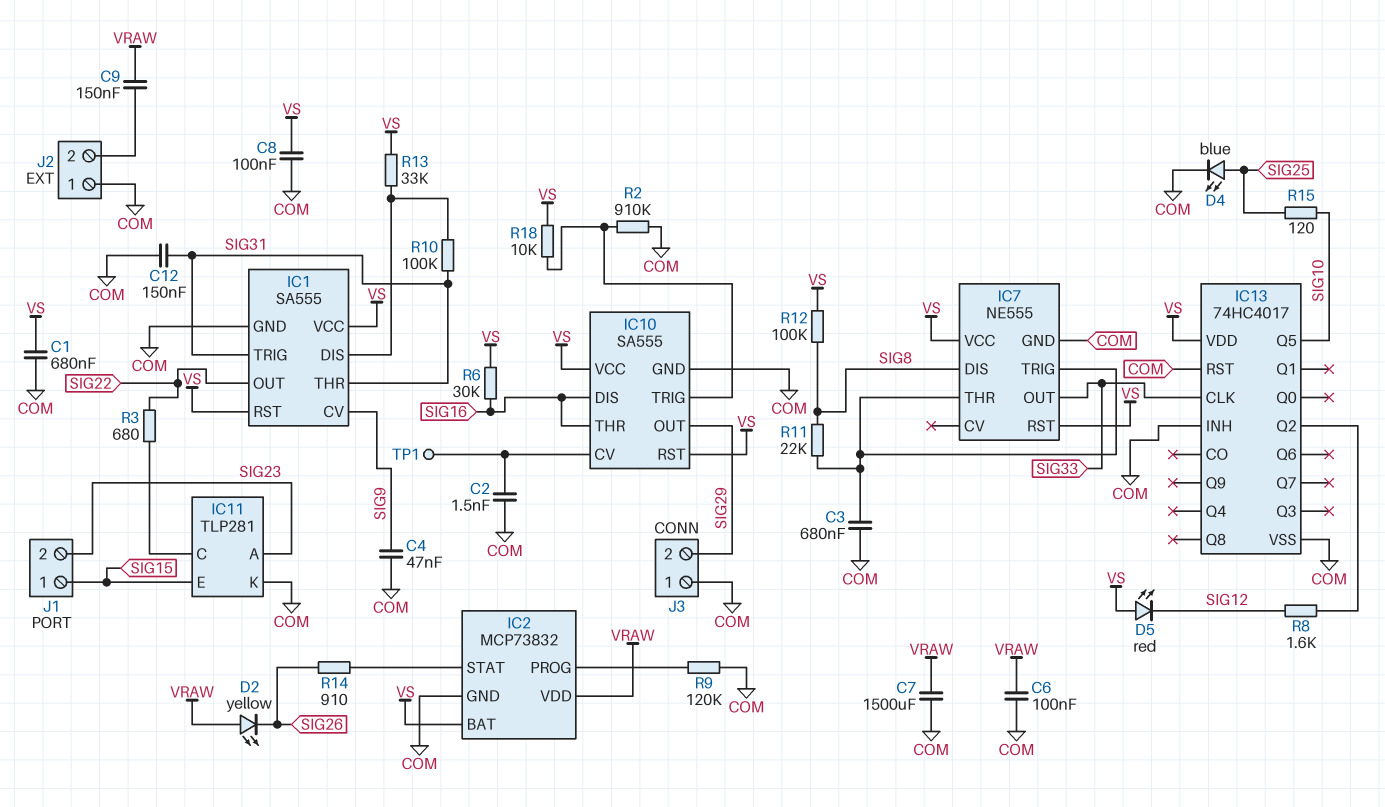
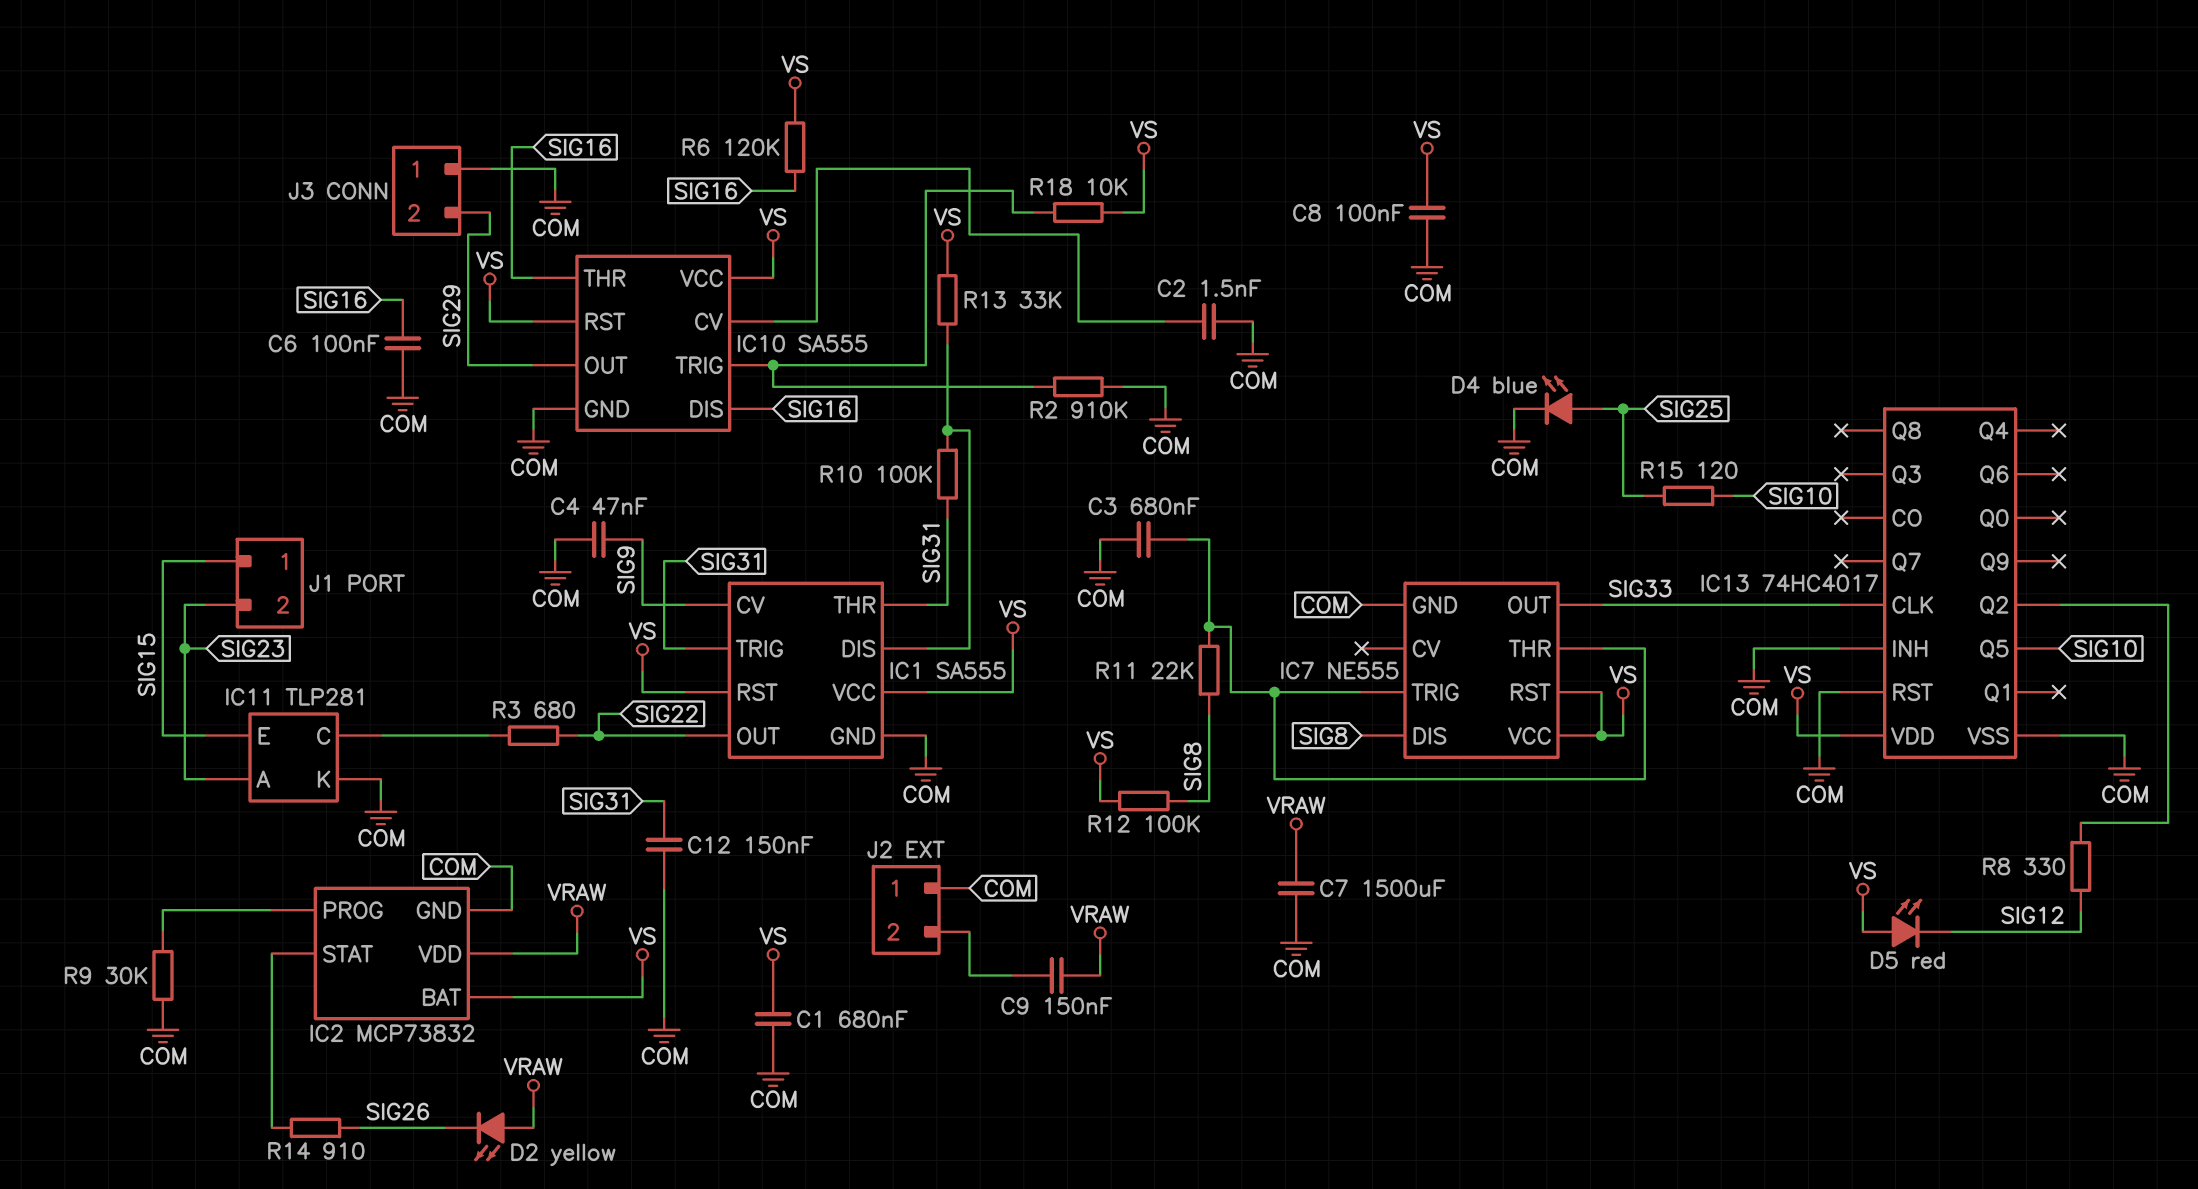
C6: 100nF (COM, VRAW) -> 100nF (COM, SIG16)
R6: 30k (SIG16, VS) -> 120k (SIG16, VS)
R8: 1.6k (IC13/Q2, SIG12) -> 330 (IC13/Q2, SIG12)
R9: 120k (COM, IC2/PROG) -> 30k (COM, IC2/PROG)
TP1: test point (IC10/CV) -> none

